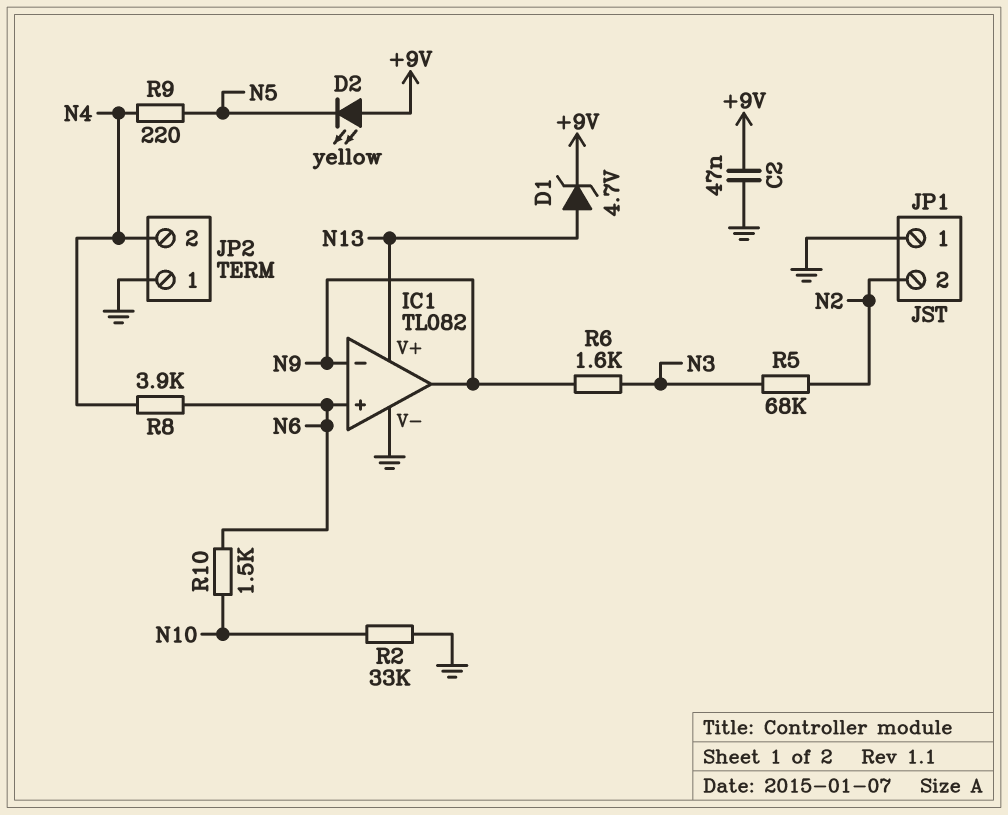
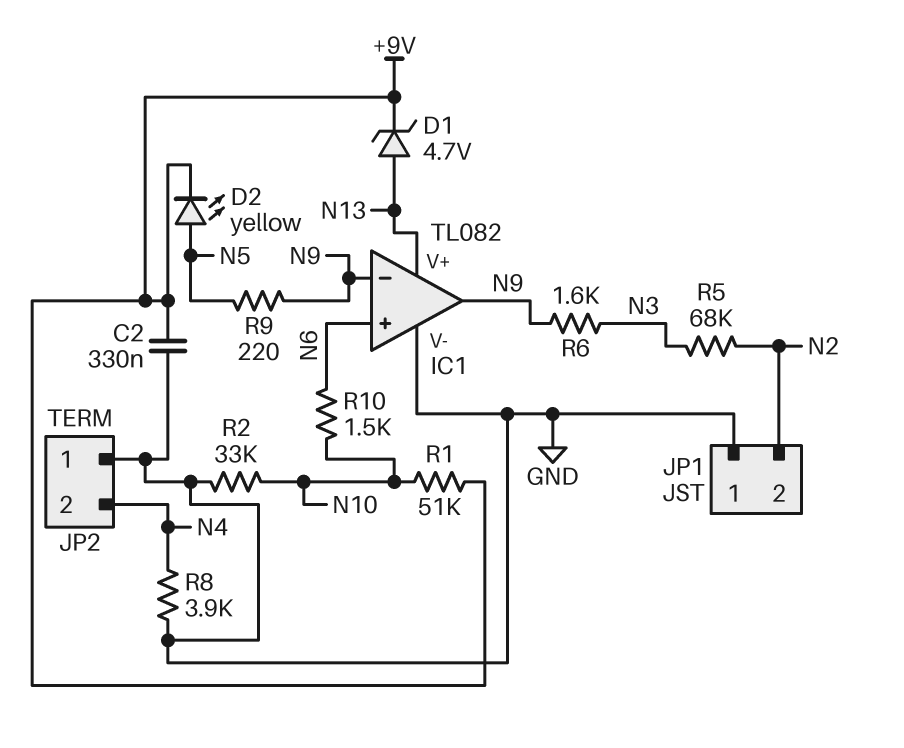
C2: 47nF (+9V, GND) -> 330nF (+9V, GND)
D2: LED yellow (A +9V, K N5) -> LED yellow (A N5, K +9V)
R1: none -> 51k (+9V, N10)
R8: 3.9k (N4, N6) -> 3.9k (GND, N4)
R9: 220 (N4, N5) -> 220 (N5, N9)

